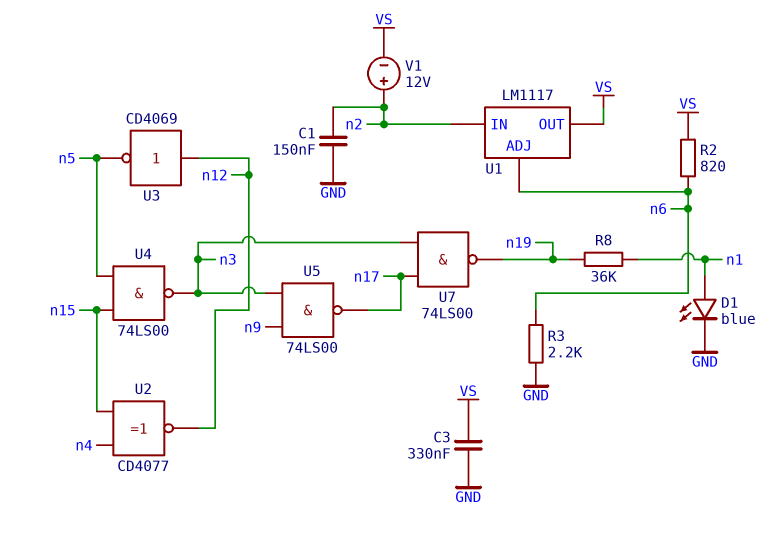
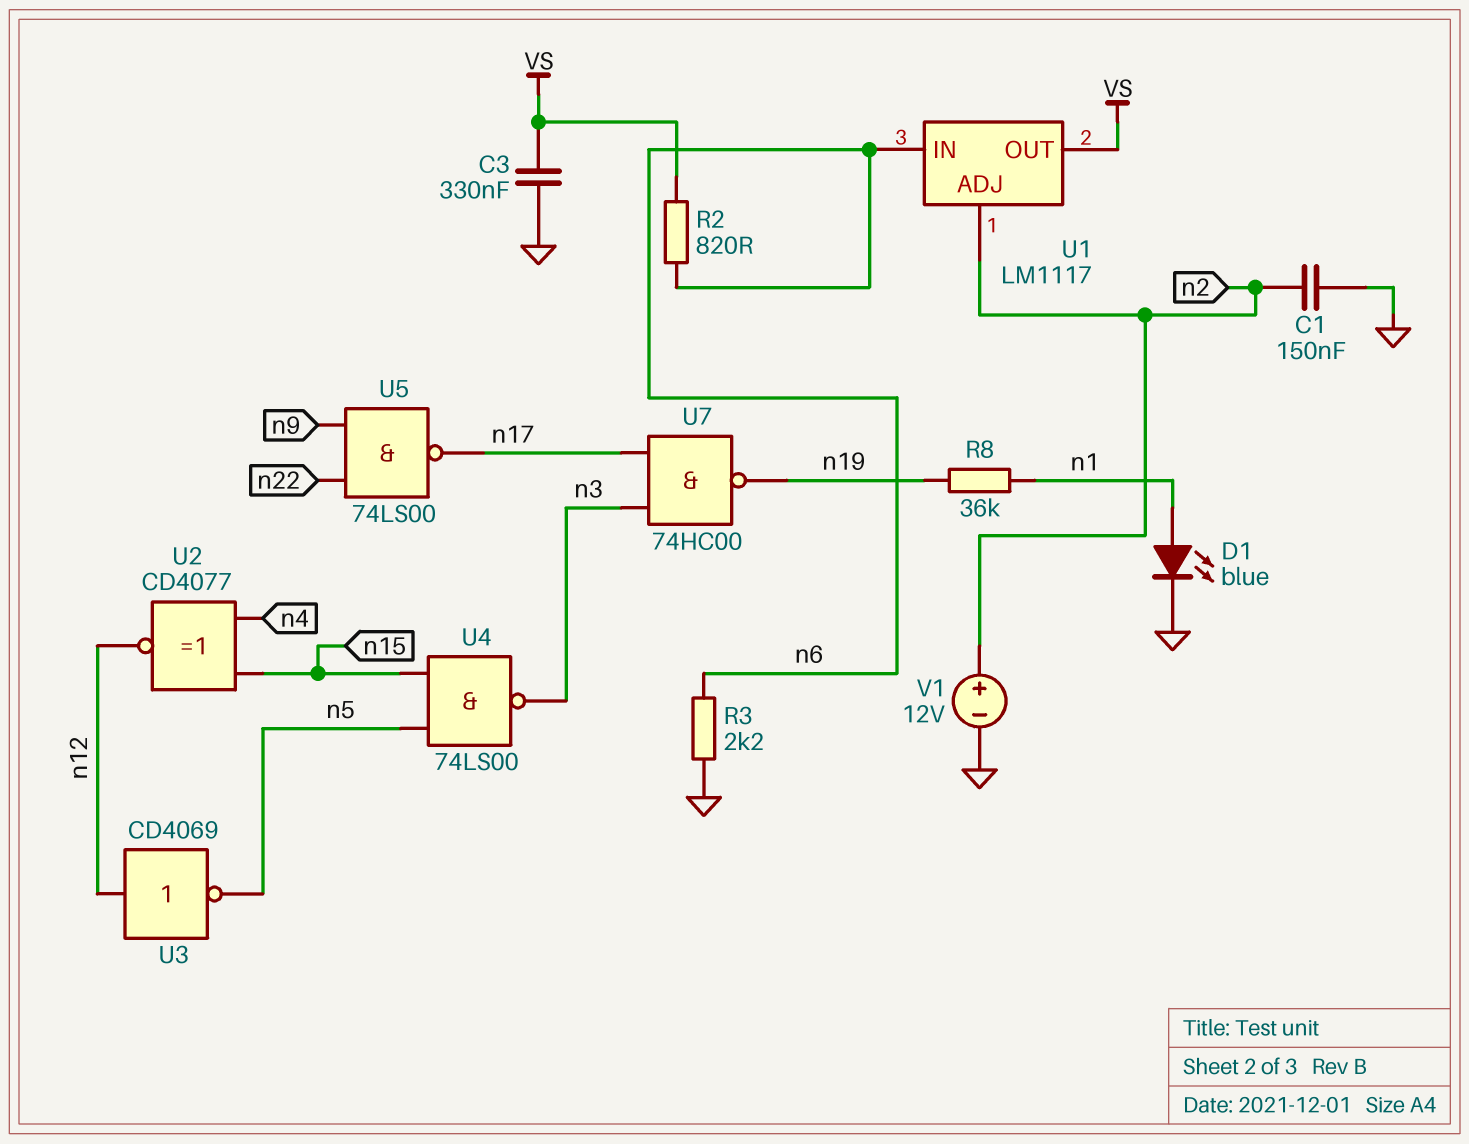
U1 pin ADJ: n6 -> n2
U1 pin IN: n2 -> n6
U5: NAND 74LS00 (in n3, in n9, out n17) -> NAND 74LS00 (in n9, in n22, out n17)
U7: NAND 74LS00 (in n3, in n17, out n19) -> NAND 74HC00 (in n3, in n17, out n19)
V1: 12V (plus n2, minus VS) -> 12V (plus n2, minus GND)

